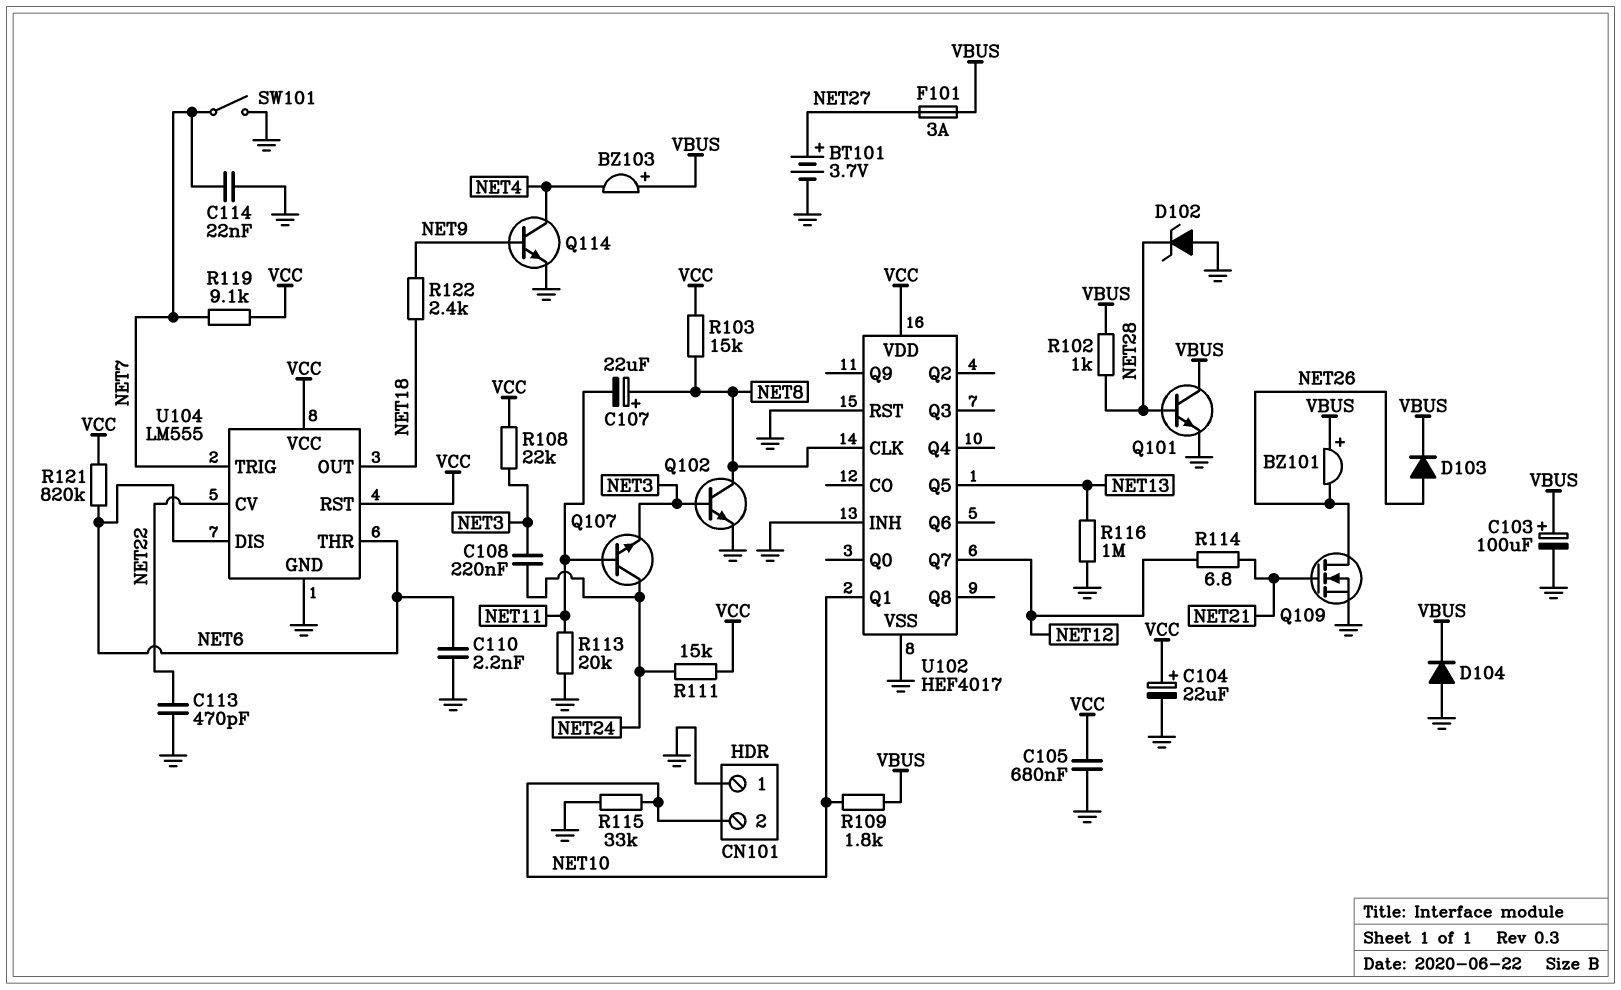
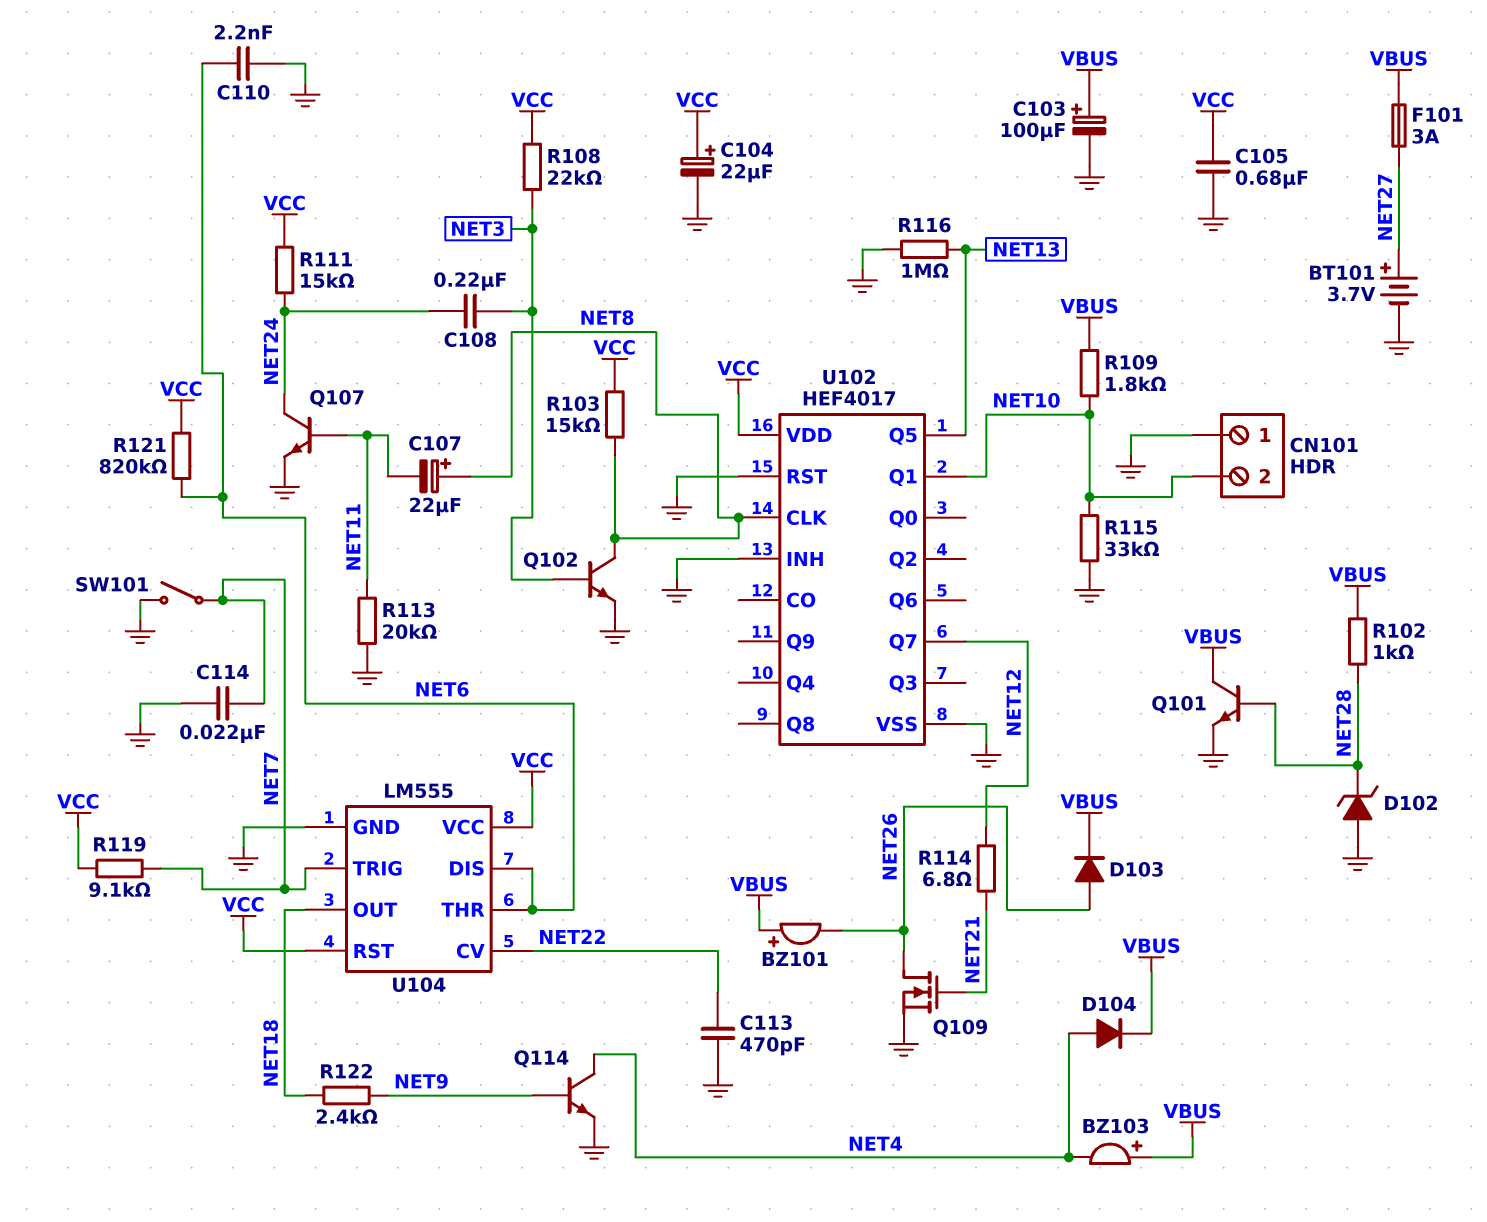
D104: diode (A GND, K VBUS) -> diode (A NET4, K VBUS)
Q107: NPN (B NET11, C NET24, E NET3) -> NPN (B NET11, C NET24, E GND)

